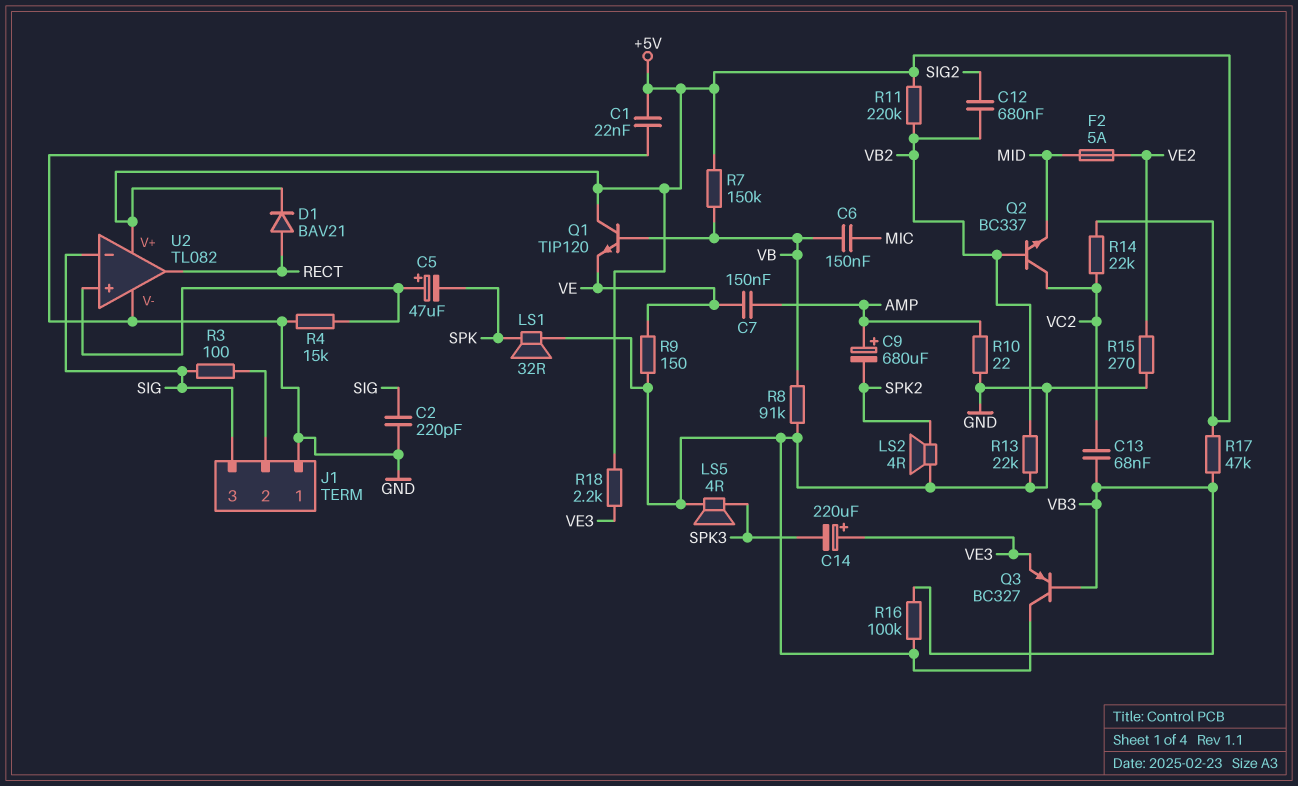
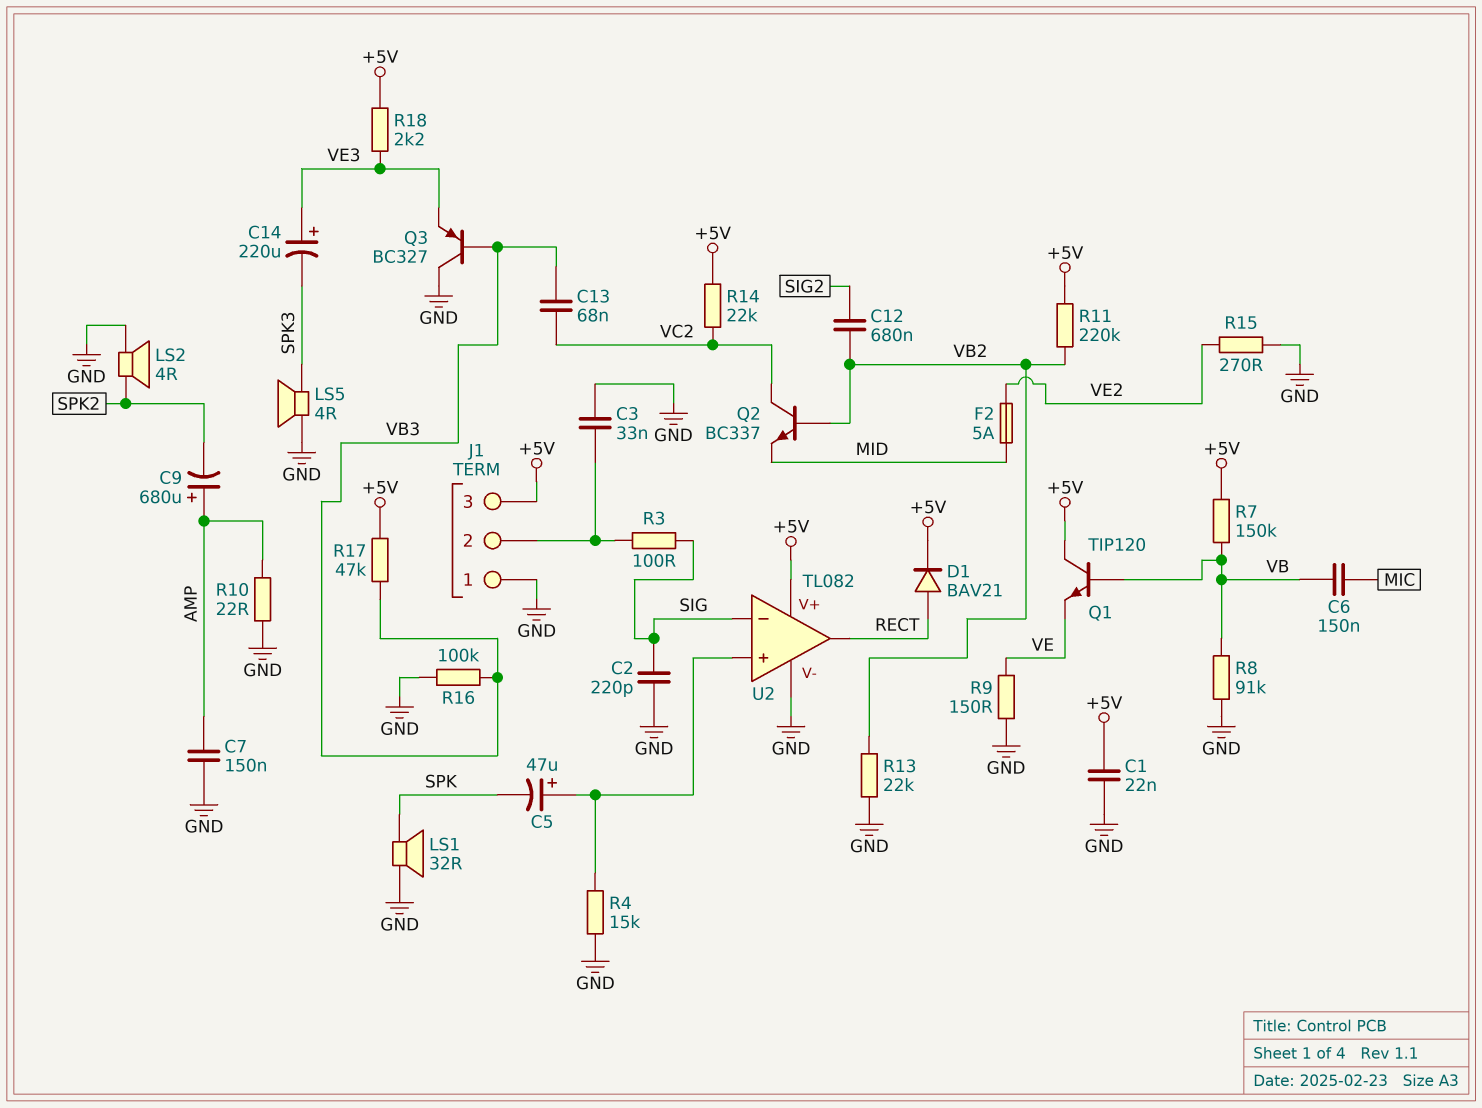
C3: none -> 33nF (GND, J1/2)
C7: 150nF (AMP, VE) -> 150nF (AMP, GND)
J1 pin 3: SIG -> +5V

